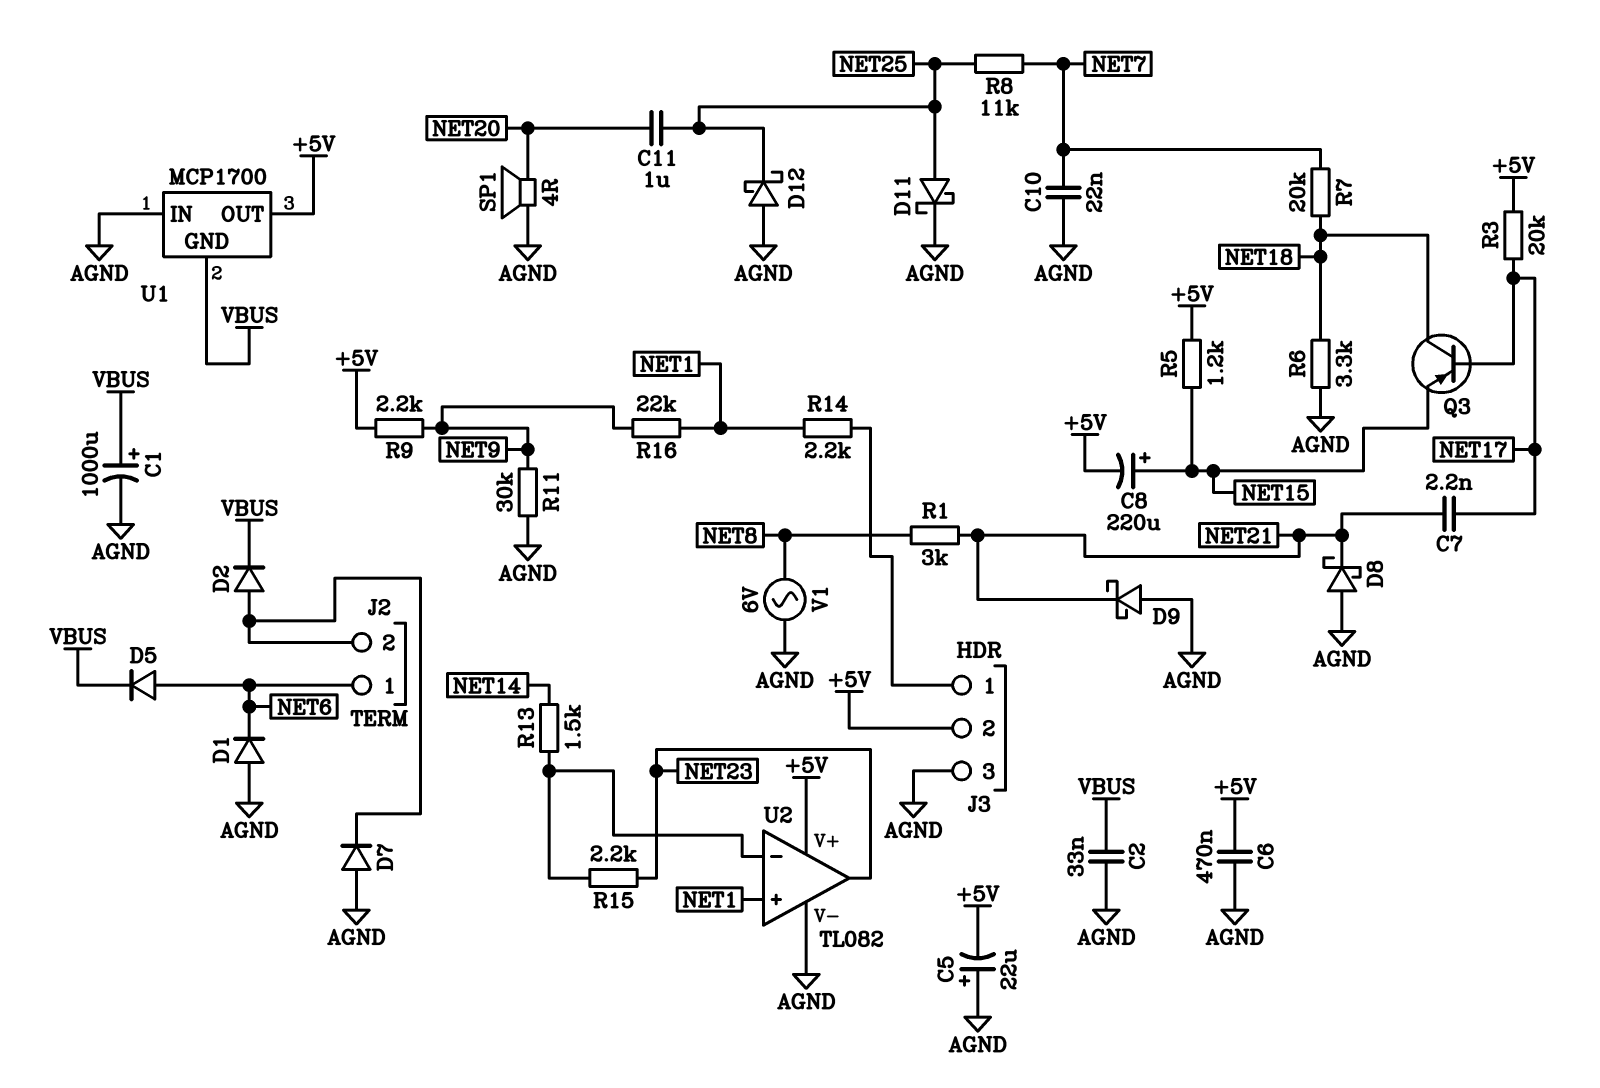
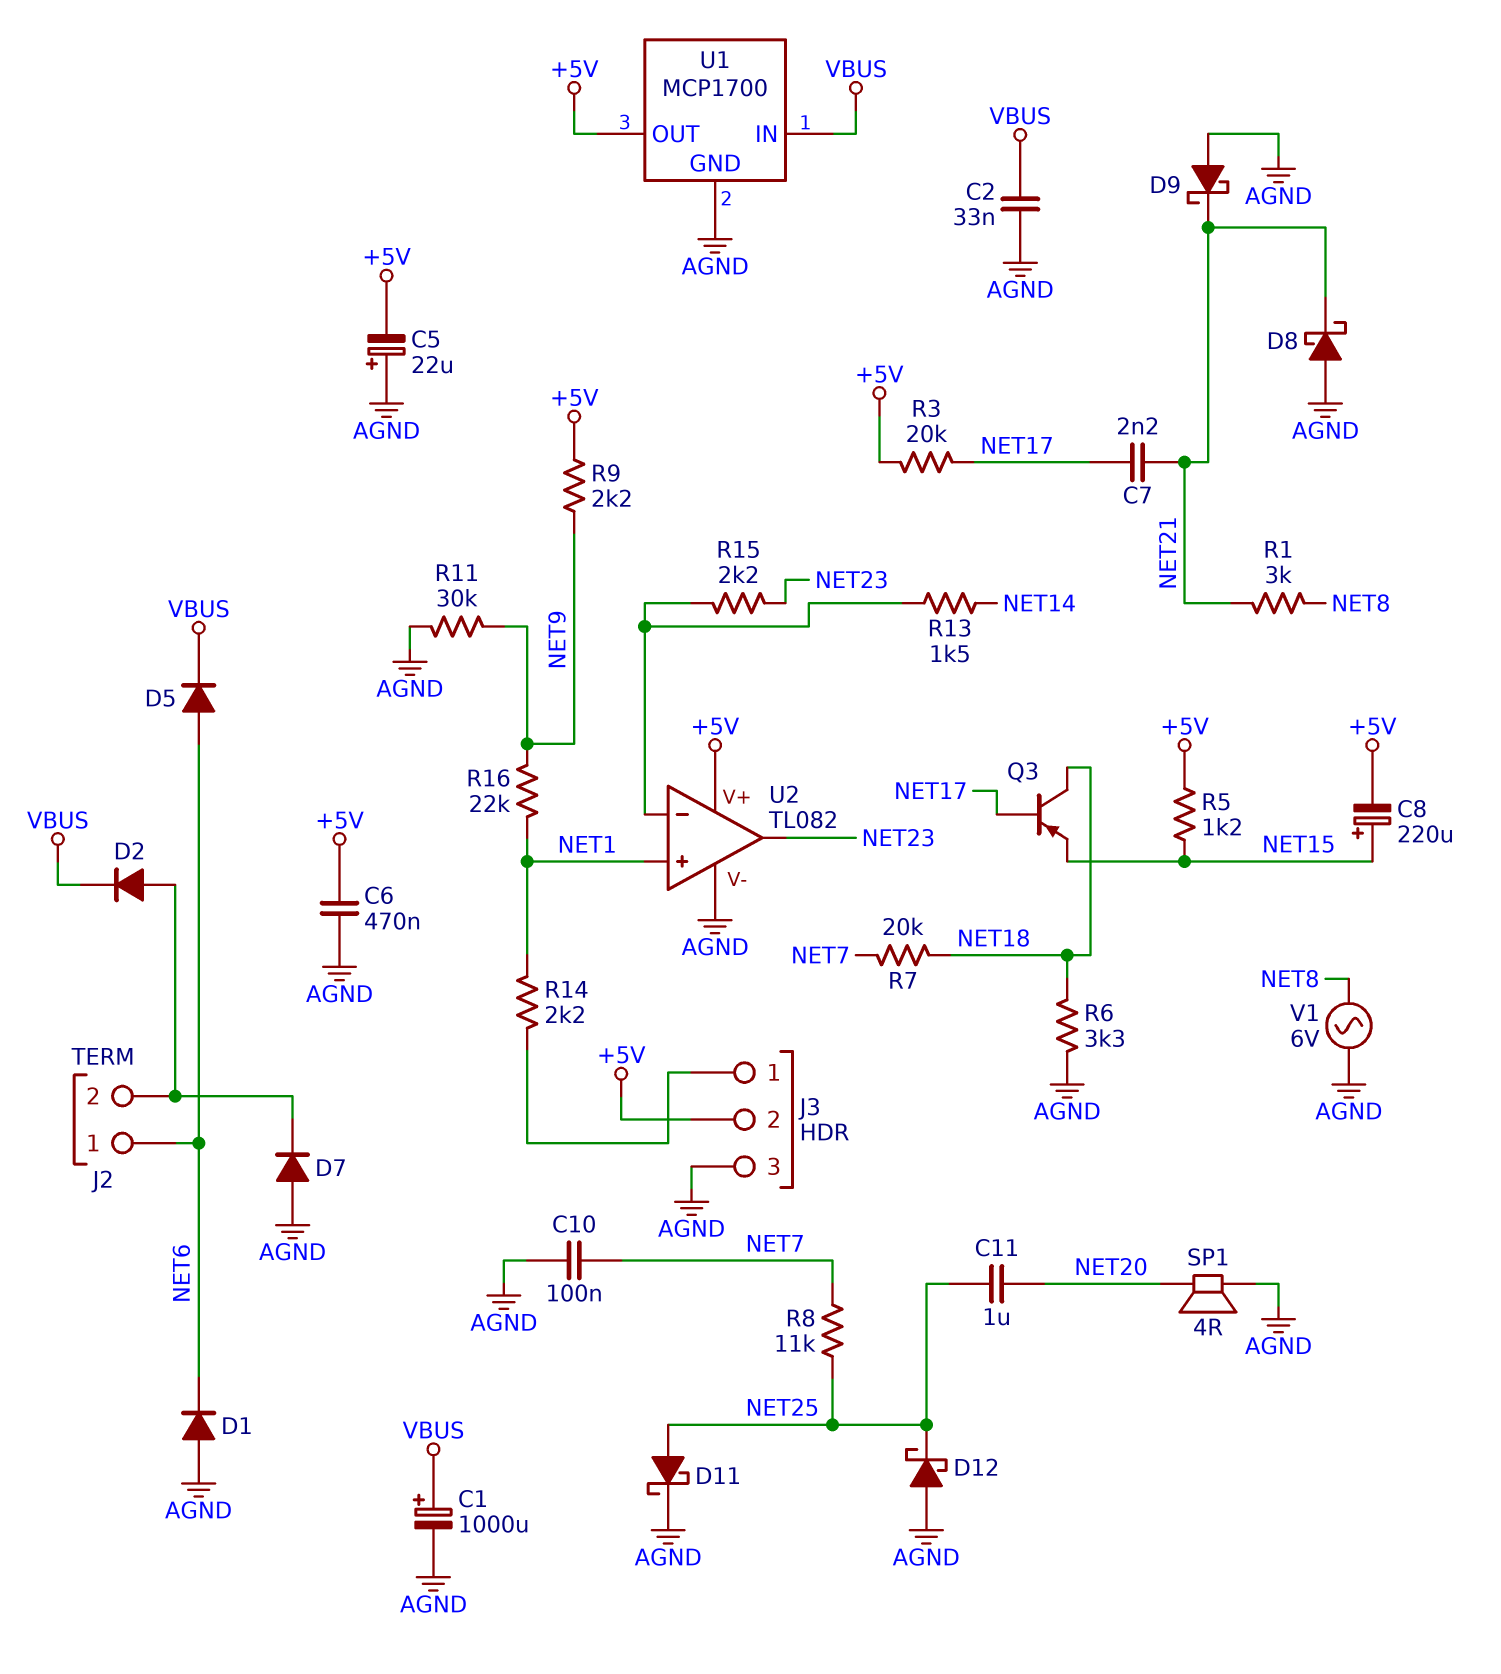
C10: 22nF (AGND, NET7) -> 100nF (AGND, NET7)
U1 pin GND: VBUS -> AGND
U1 pin IN: AGND -> VBUS

